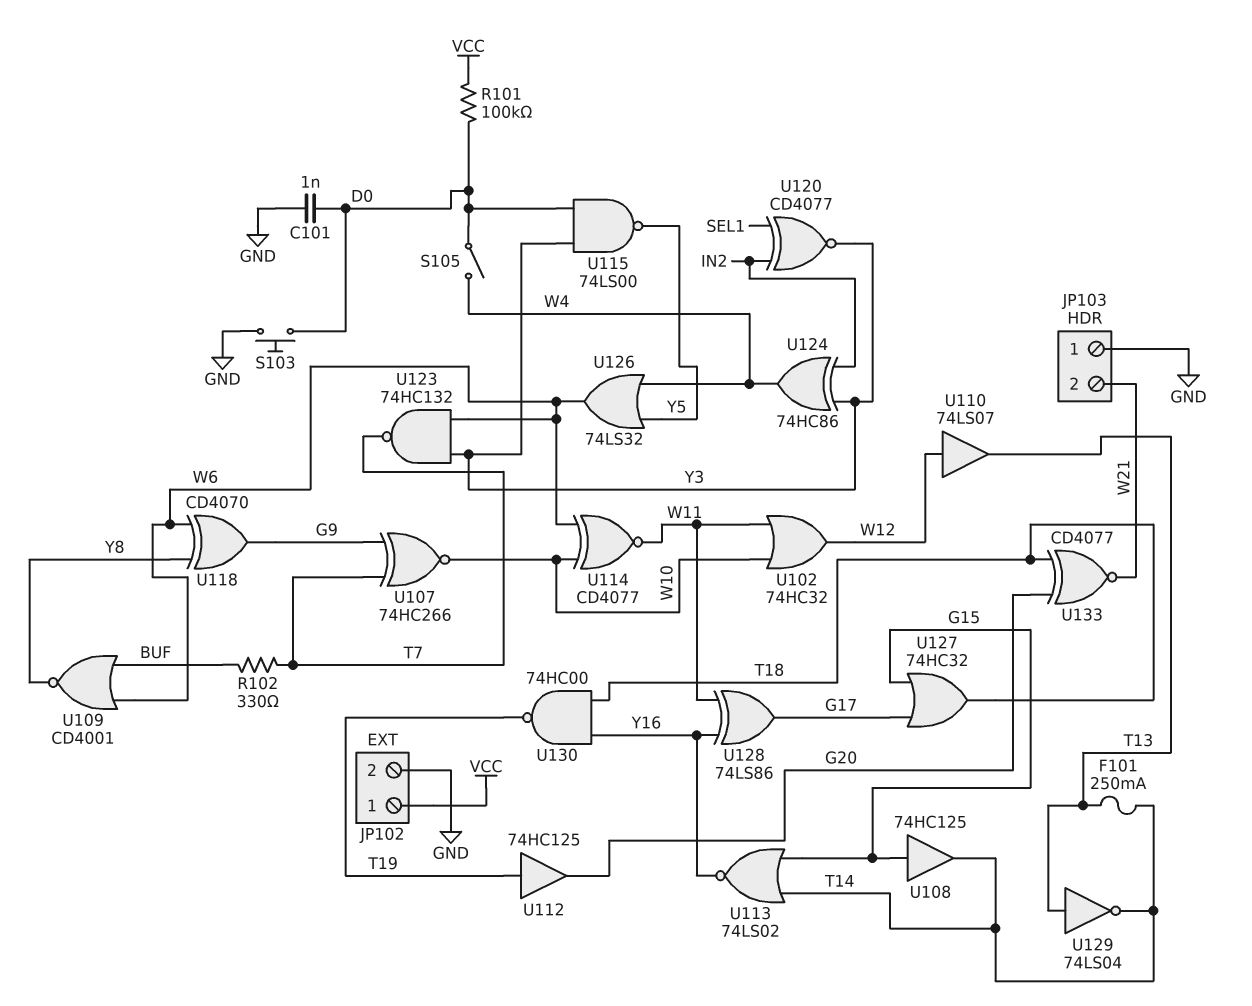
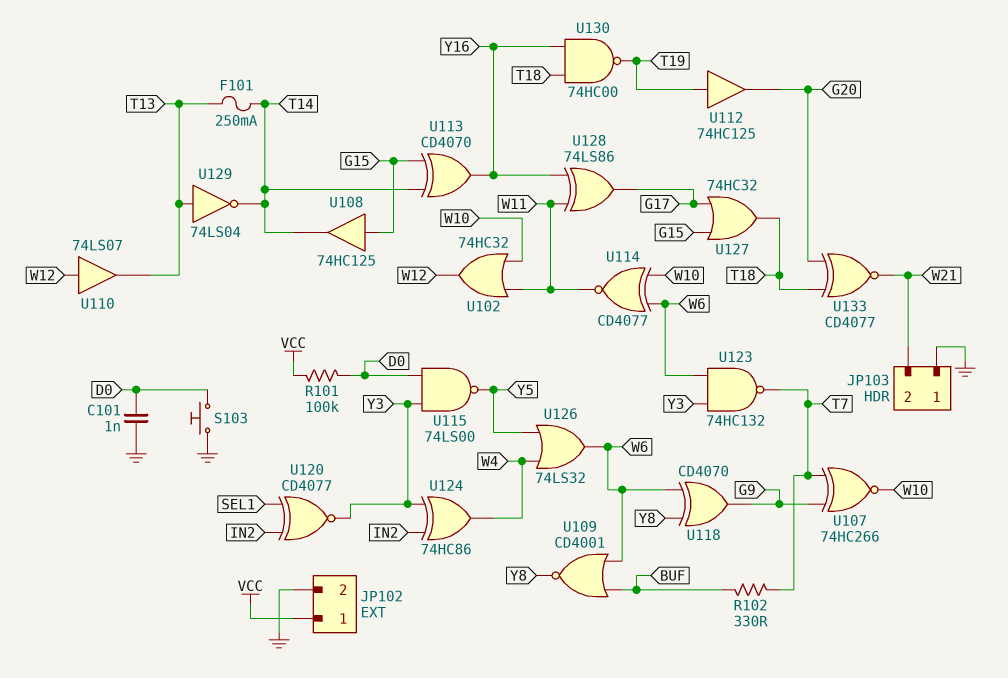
S105: switch (D0, W4) -> none
U113: NOR 74LS02 (in G15, in T14, out Y16) -> XOR CD4070 (in G15, in T14, out Y16)

